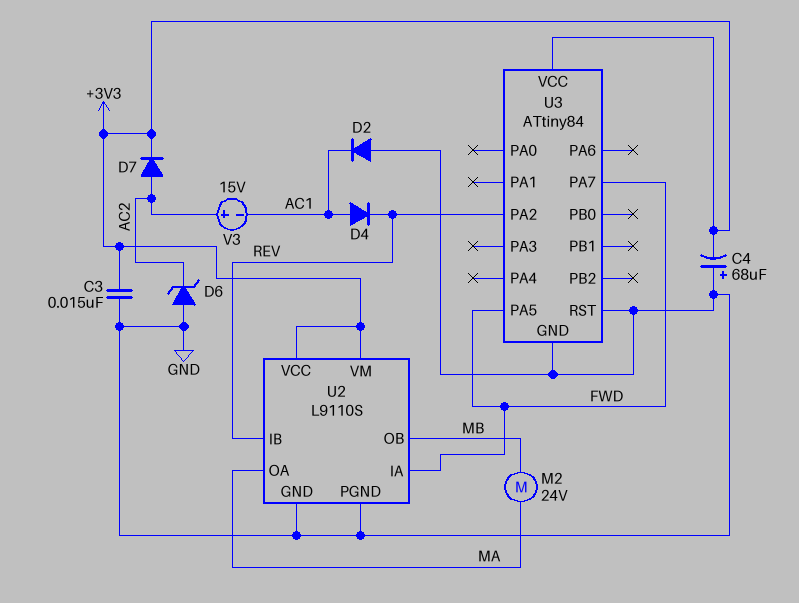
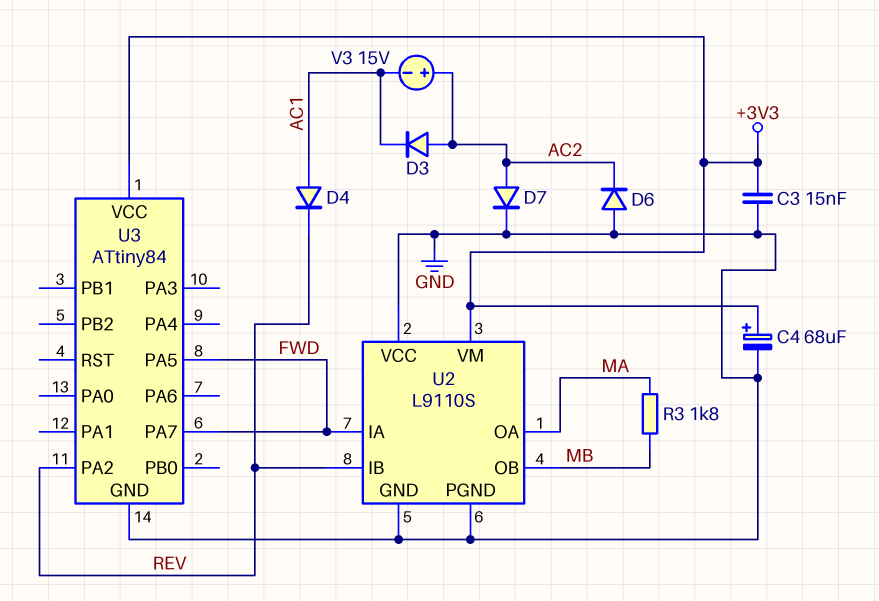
C4: 68uF (plus GND, minus +3V3) -> 68uF (plus +3V3, minus GND)
D2: diode (A GND, K AC1) -> none
D3: none -> diode (A AC2, K AC1)
D6: zener (A GND, K AC2) -> diode (A GND, K AC2)
D7: diode (A AC2, K +3V3) -> diode (A AC2, K GND)
M2: motor 24V (MA, MB) -> none
R3: none -> 1.8k (MA, MB)
U2 pin VCC: +3V3 -> GND
U3 pin RST: GND -> none

